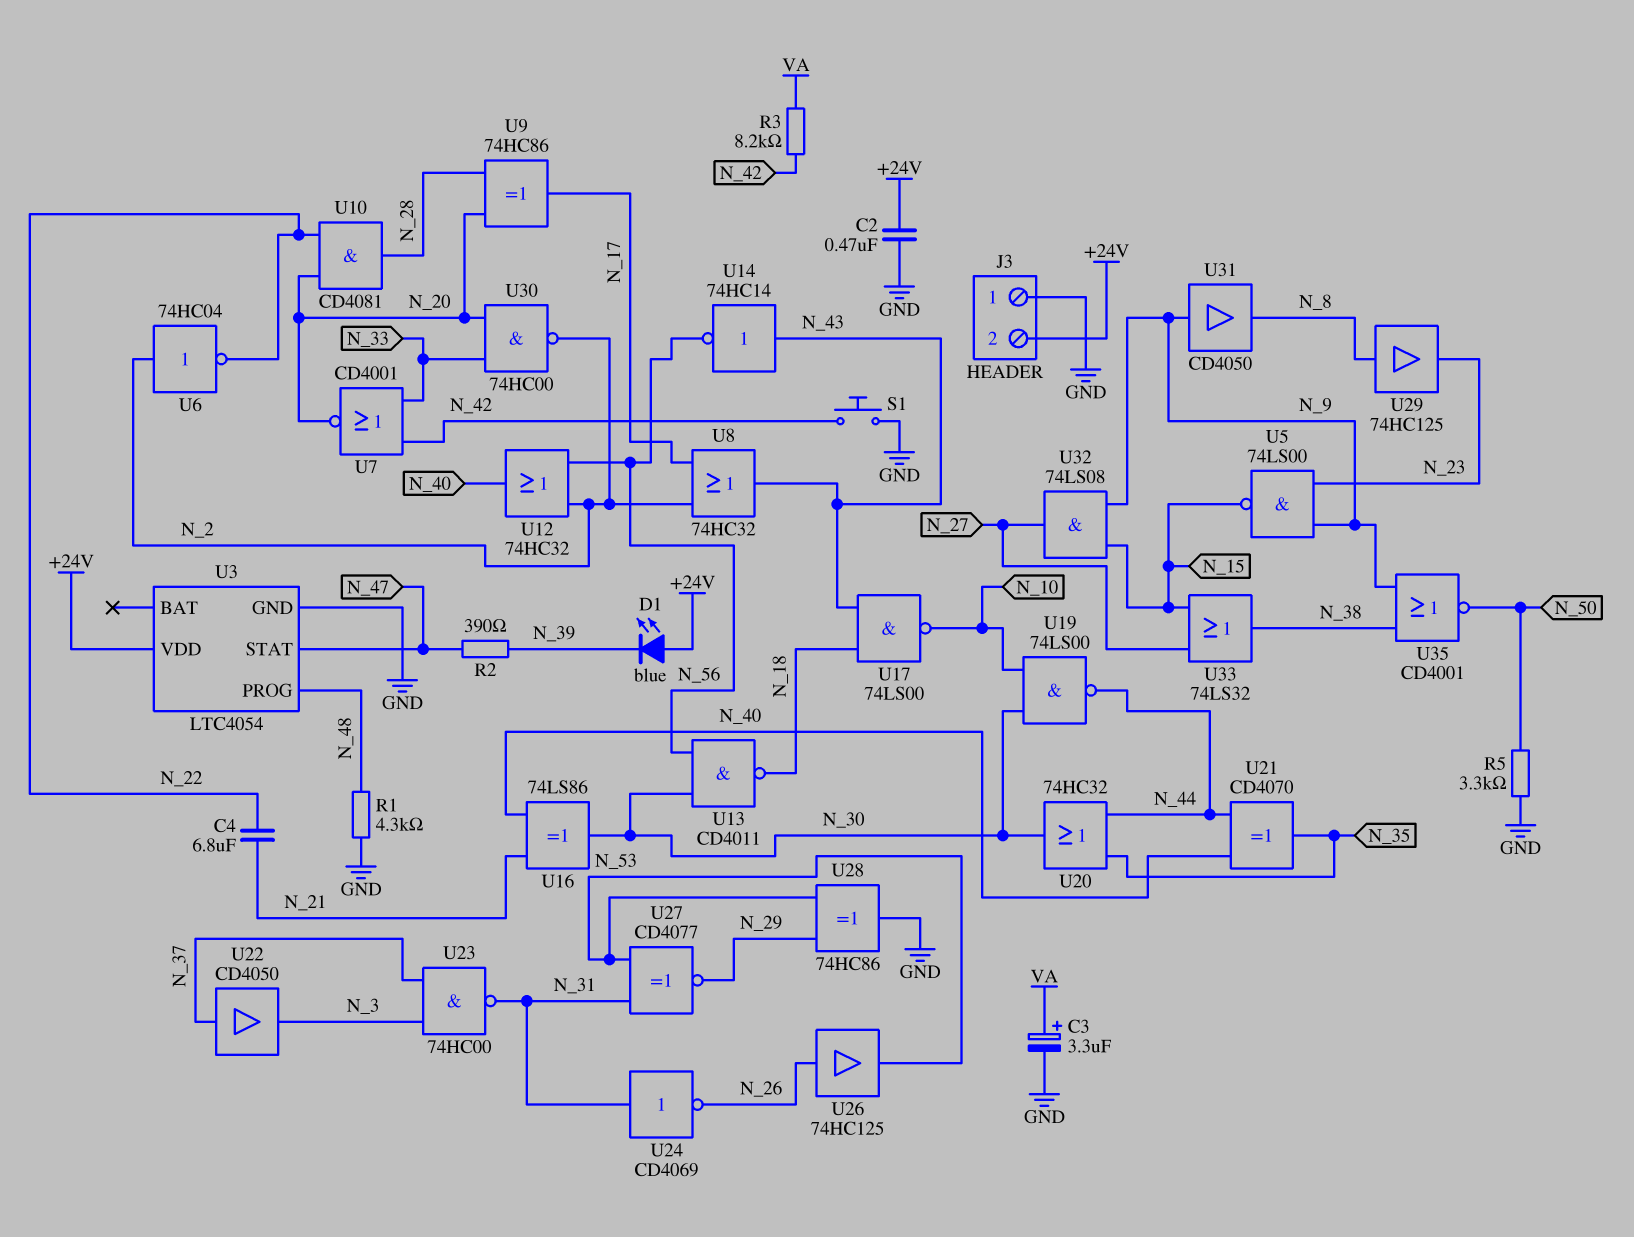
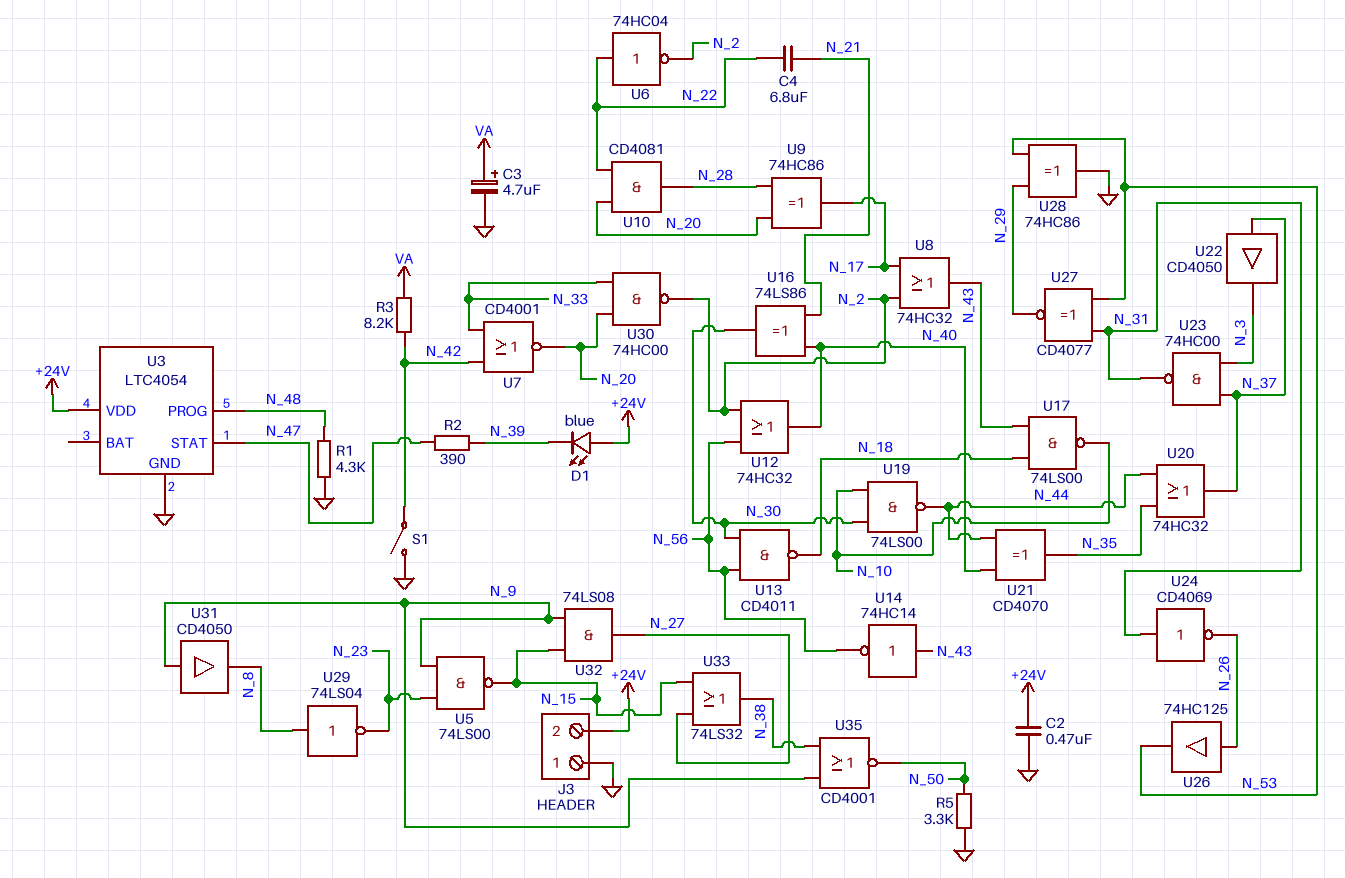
C3: 3.3uF (plus VA, minus GND) -> 4.7uF (plus VA, minus GND)
S1: button (GND, N_42) -> switch (GND, N_42)
U6: NOT 74HC04 (in N_2, out N_22) -> NOT 74HC04 (in N_22, out N_2)
U20: OR 74HC32 (in N_35, in N_44, out N_30) -> OR 74HC32 (in N_35, in N_44, out N_37)
U29: buffer 74HC125 (in N_8, out N_23) -> NOT 74LS04 (in N_8, out N_23)

